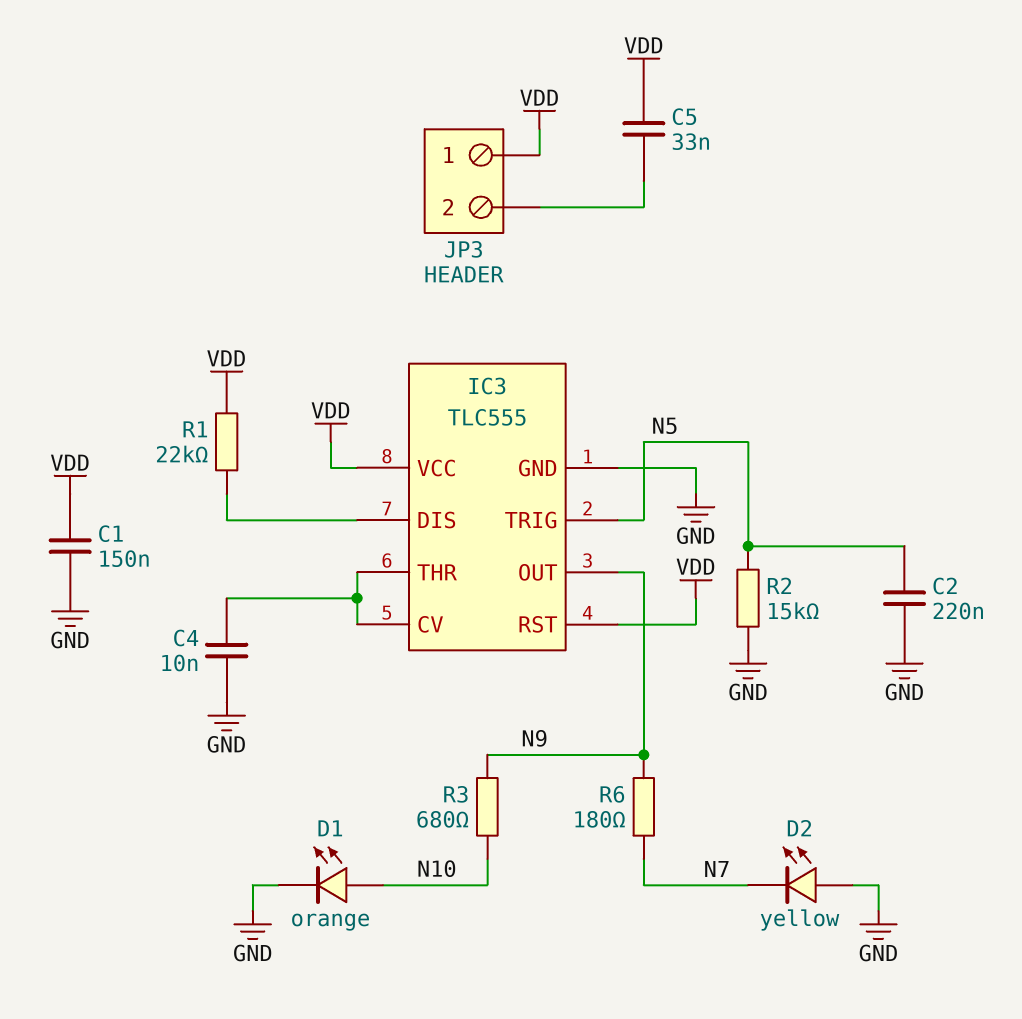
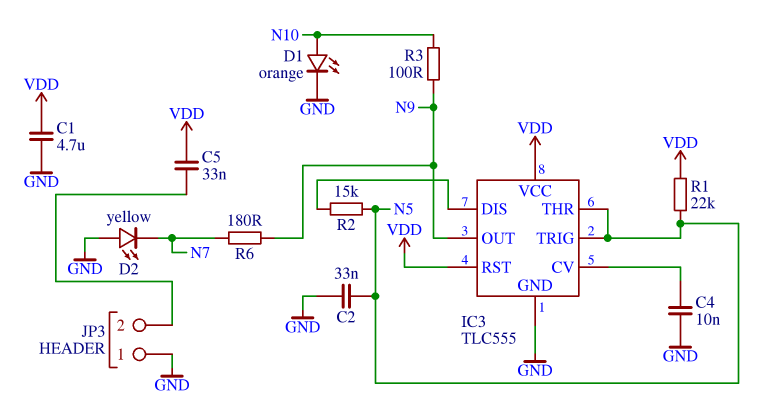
C1: 150nF (GND, VDD) -> 4.7uF (GND, VDD)
C2: 220nF (GND, N5) -> 33nF (GND, N5)
IC3 pin THR: IC3/CV -> N5
JP3 pin 1: VDD -> GND
R1: 22k (IC3/DIS, VDD) -> 22k (N5, VDD)
R2: 15k (GND, N5) -> 15k (IC3/DIS, N5)
R3: 680 (N9, N10) -> 100 (N9, N10)

